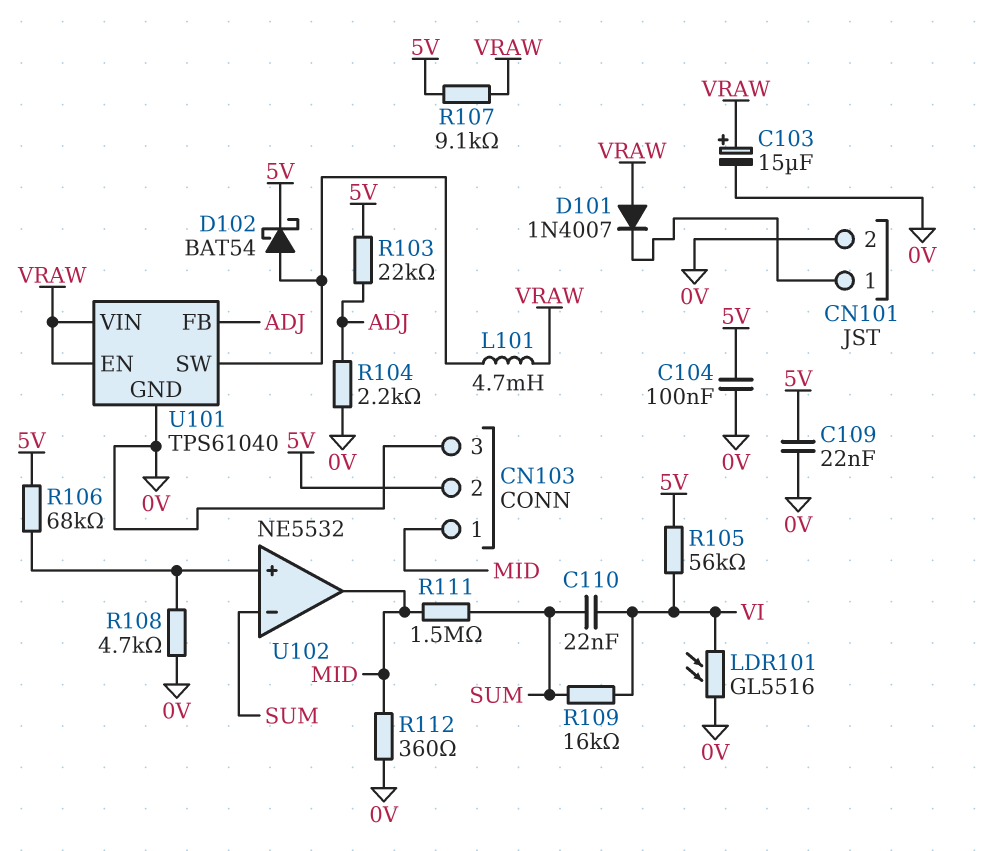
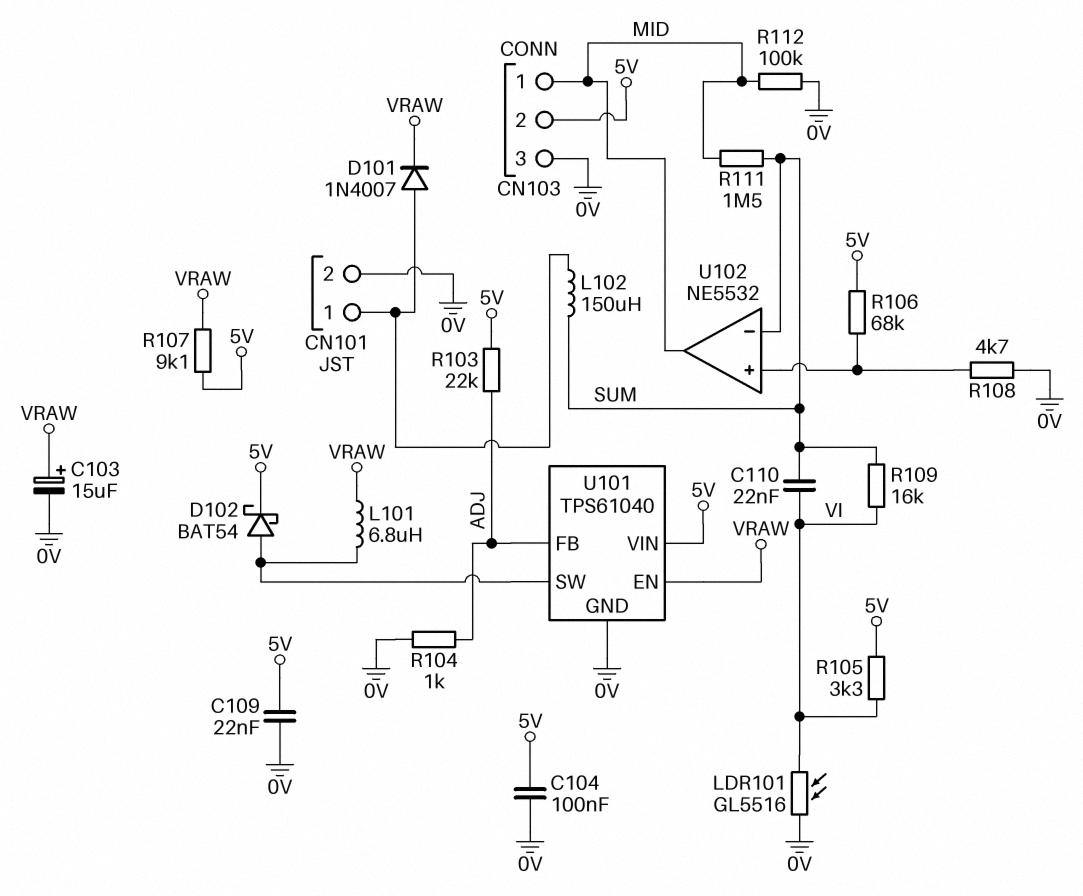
D101: diode 1N4007 (A VRAW, K CN101/1) -> diode 1N4007 (A CN101/1, K VRAW)
L101: 4.7mH (U101/SW, VRAW) -> 6.8uH (U101/SW, VRAW)
L102: none -> 150uH (CN101/1, SUM)
R104: 2.2k (0V, ADJ) -> 1k (0V, ADJ)
R105: 56k (5V, VI) -> 3.3k (5V, VI)
R112: 360 (0V, MID) -> 100k (0V, MID)
U101 pin VIN: VRAW -> 5V

